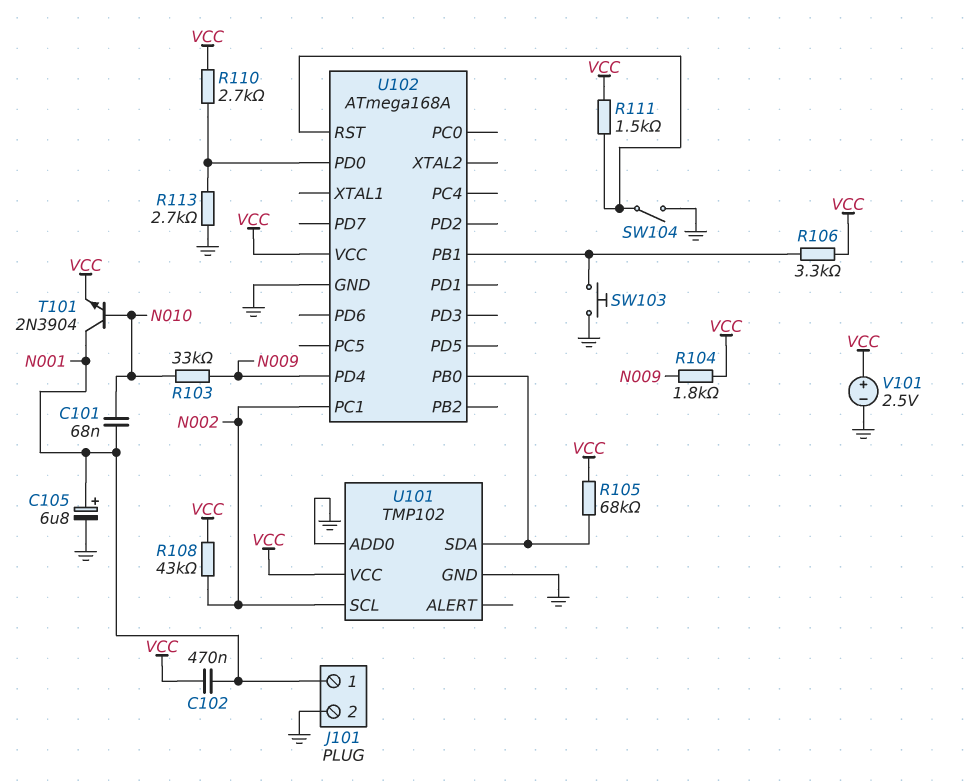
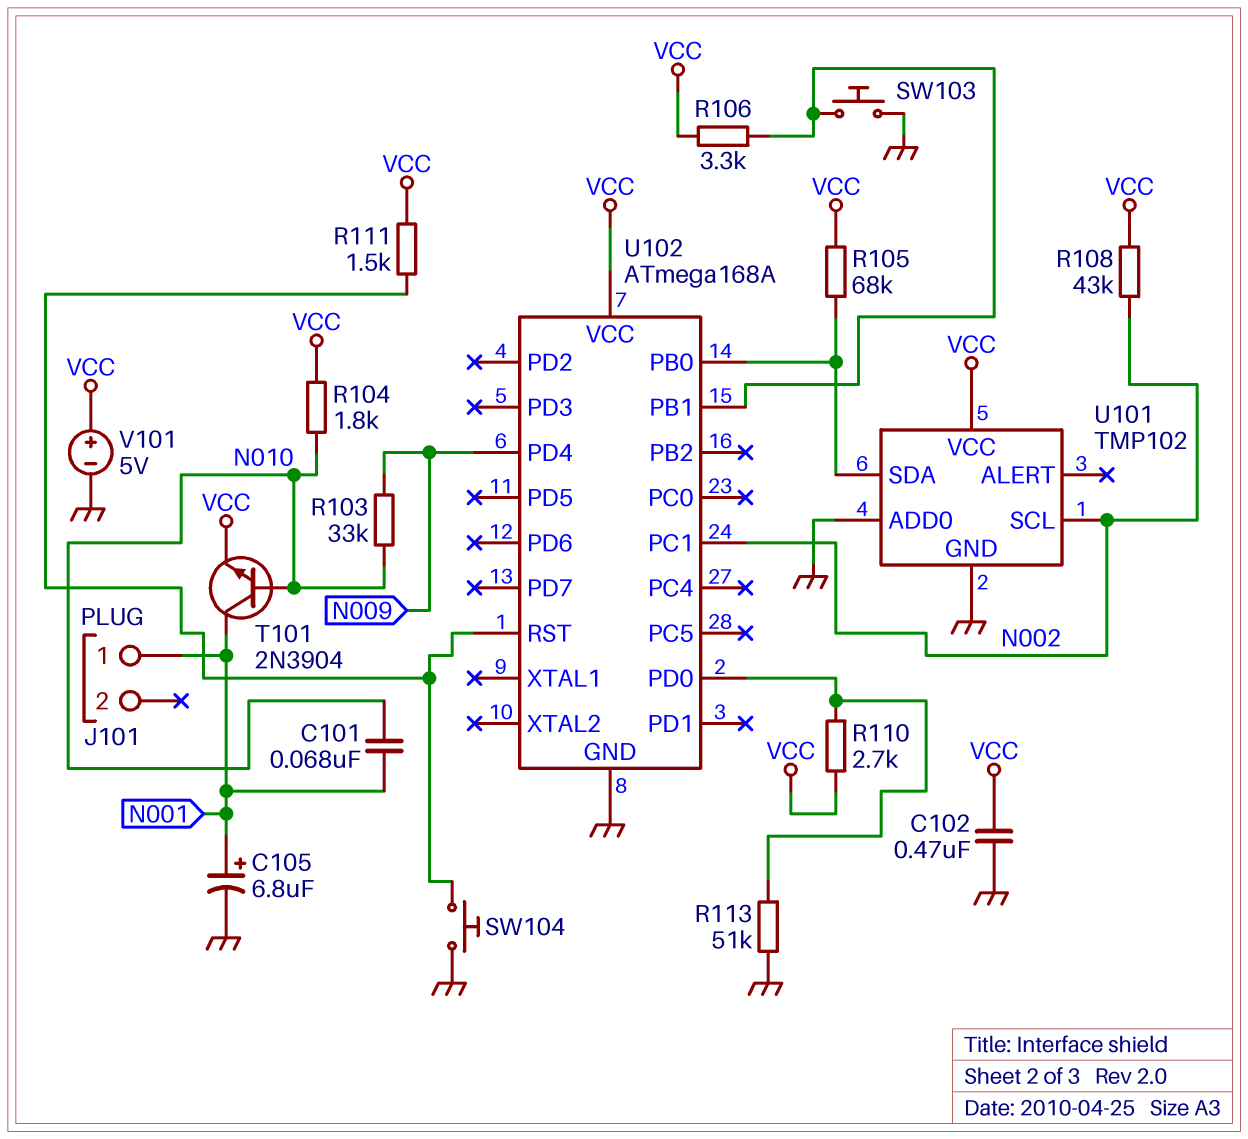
C102: 470nF (N001, VCC) -> 470nF (GND, VCC)
J101 pin 2: GND -> none
R104: 1.8k (N009, VCC) -> 1.8k (N010, VCC)
R113: 2.7k (GND, U102/PD0) -> 51k (GND, U102/PD0)
SW104: switch (GND, U102/RST) -> button (GND, U102/RST)
V101: 2.5V (plus VCC, minus GND) -> 5V (plus VCC, minus GND)

